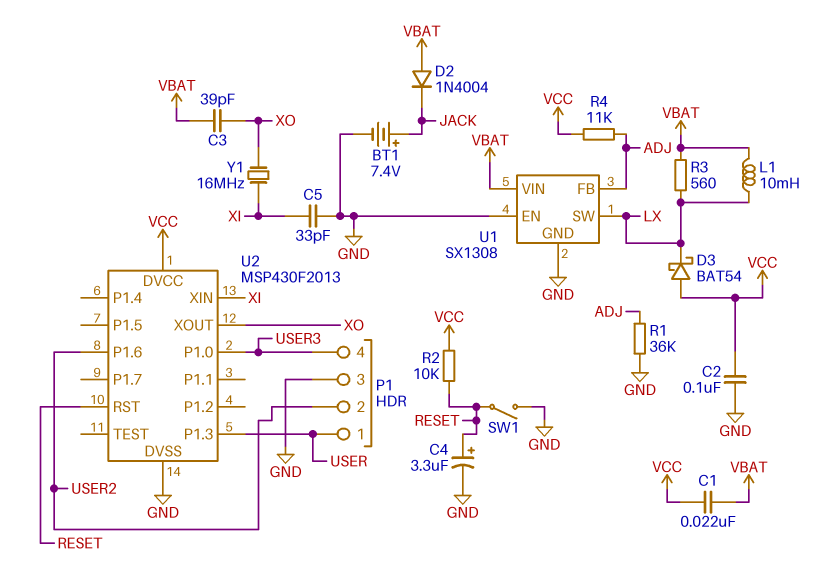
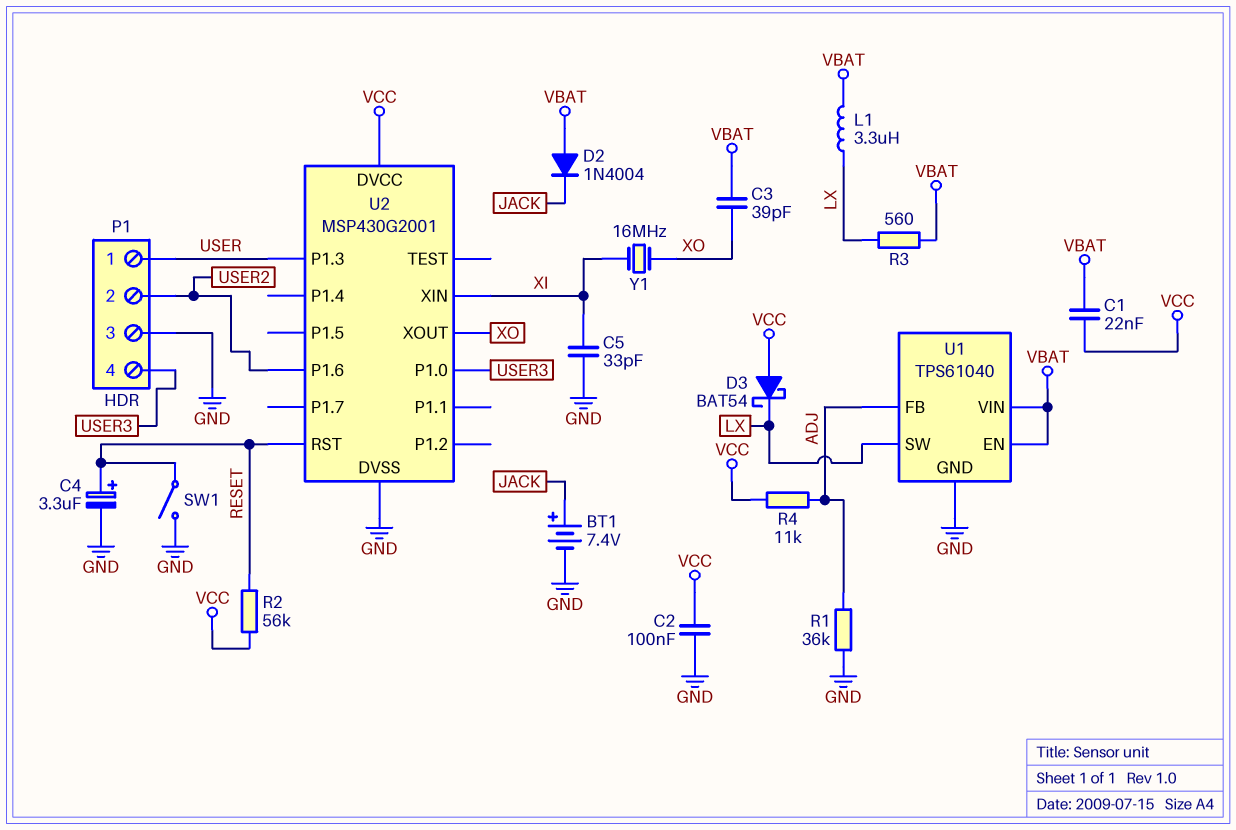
L1: 10mH (LX, VBAT) -> 3.3uH (LX, VBAT)
R2: 10k (RESET, VCC) -> 56k (RESET, VCC)
U1: SX1308 -> TPS61040
U1 pin EN: GND -> VBAT
U2: MSP430F2013 -> MSP430G2001

